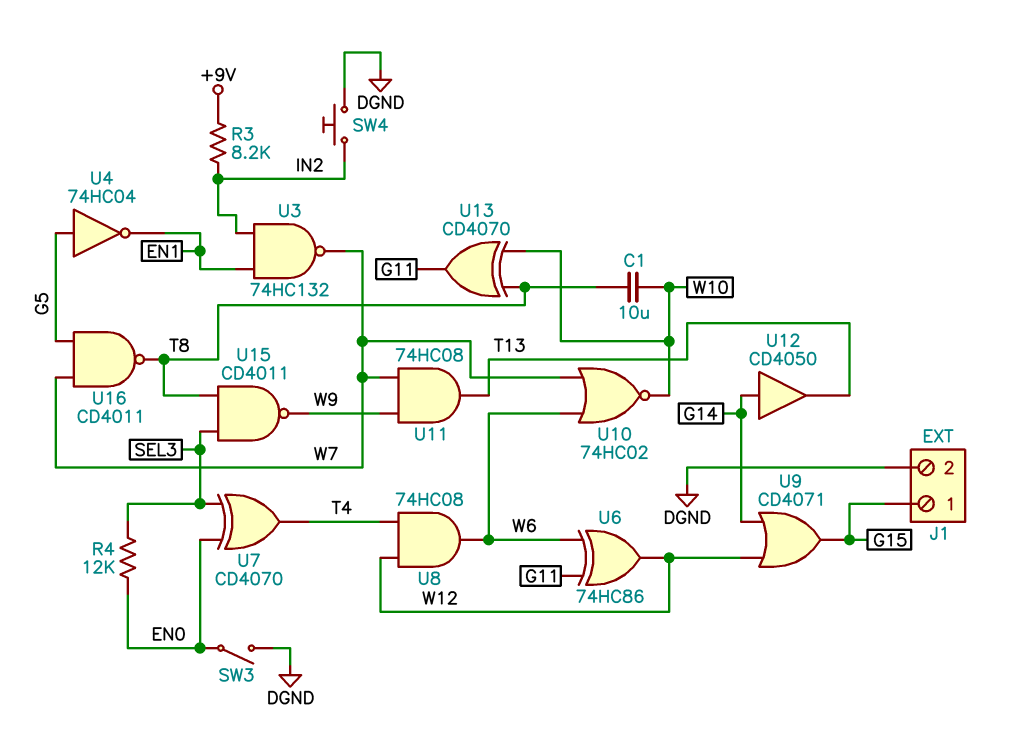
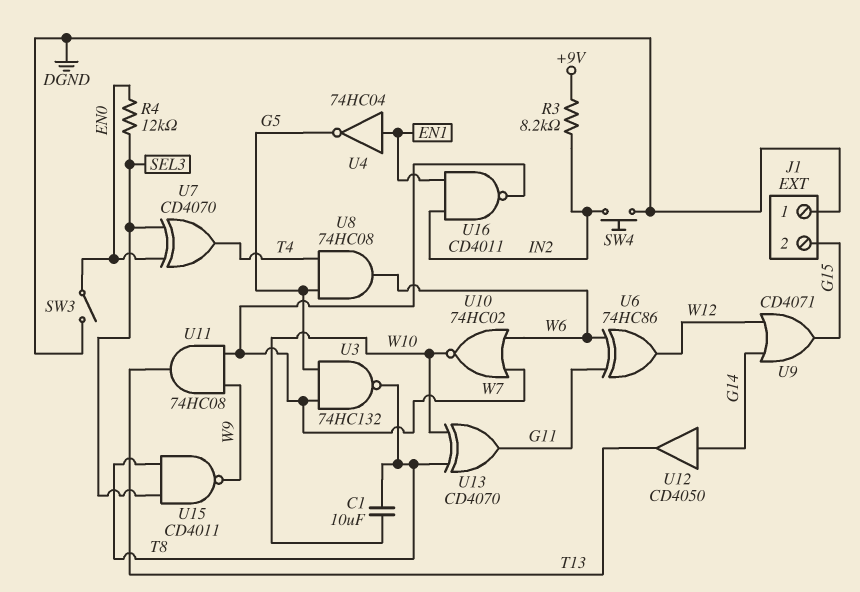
J1 pin 1: G15 -> DGND
J1 pin 2: DGND -> G15
U3: NAND 74HC132 (in EN1, in IN2, out W7) -> NAND 74HC132 (in G5, in W7, out T8)
U4: NOT 74HC04 (in G5, out EN1) -> NOT 74HC04 (in EN1, out G5)
U8: AND 74HC08 (in T4, in W12, out W6) -> AND 74HC08 (in G5, in T4, out W6)
U16: NAND CD4011 (in G5, in W7, out T8) -> NAND CD4011 (in EN1, in IN2, out W7)

